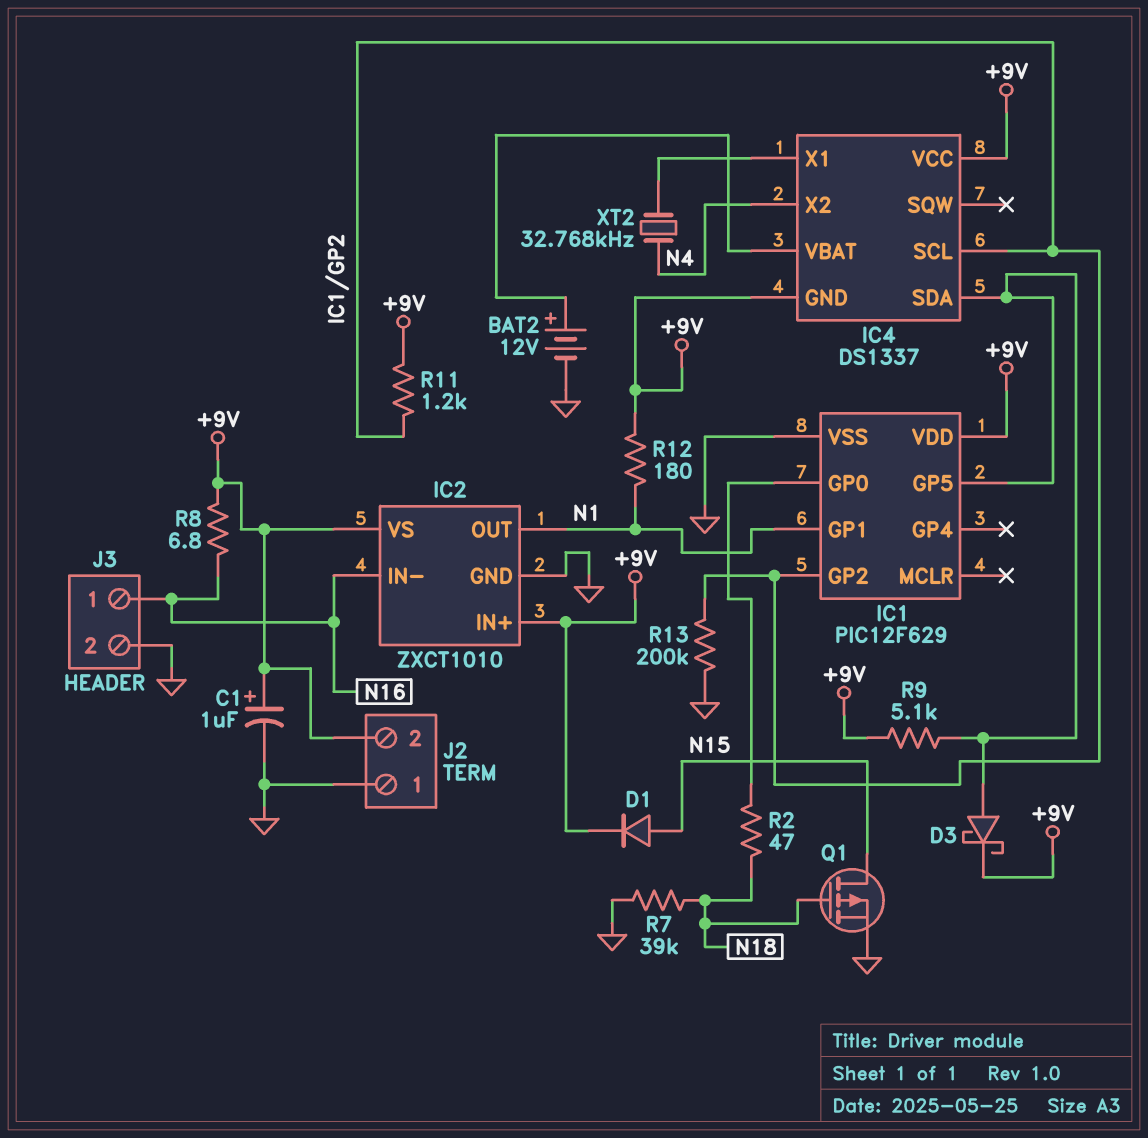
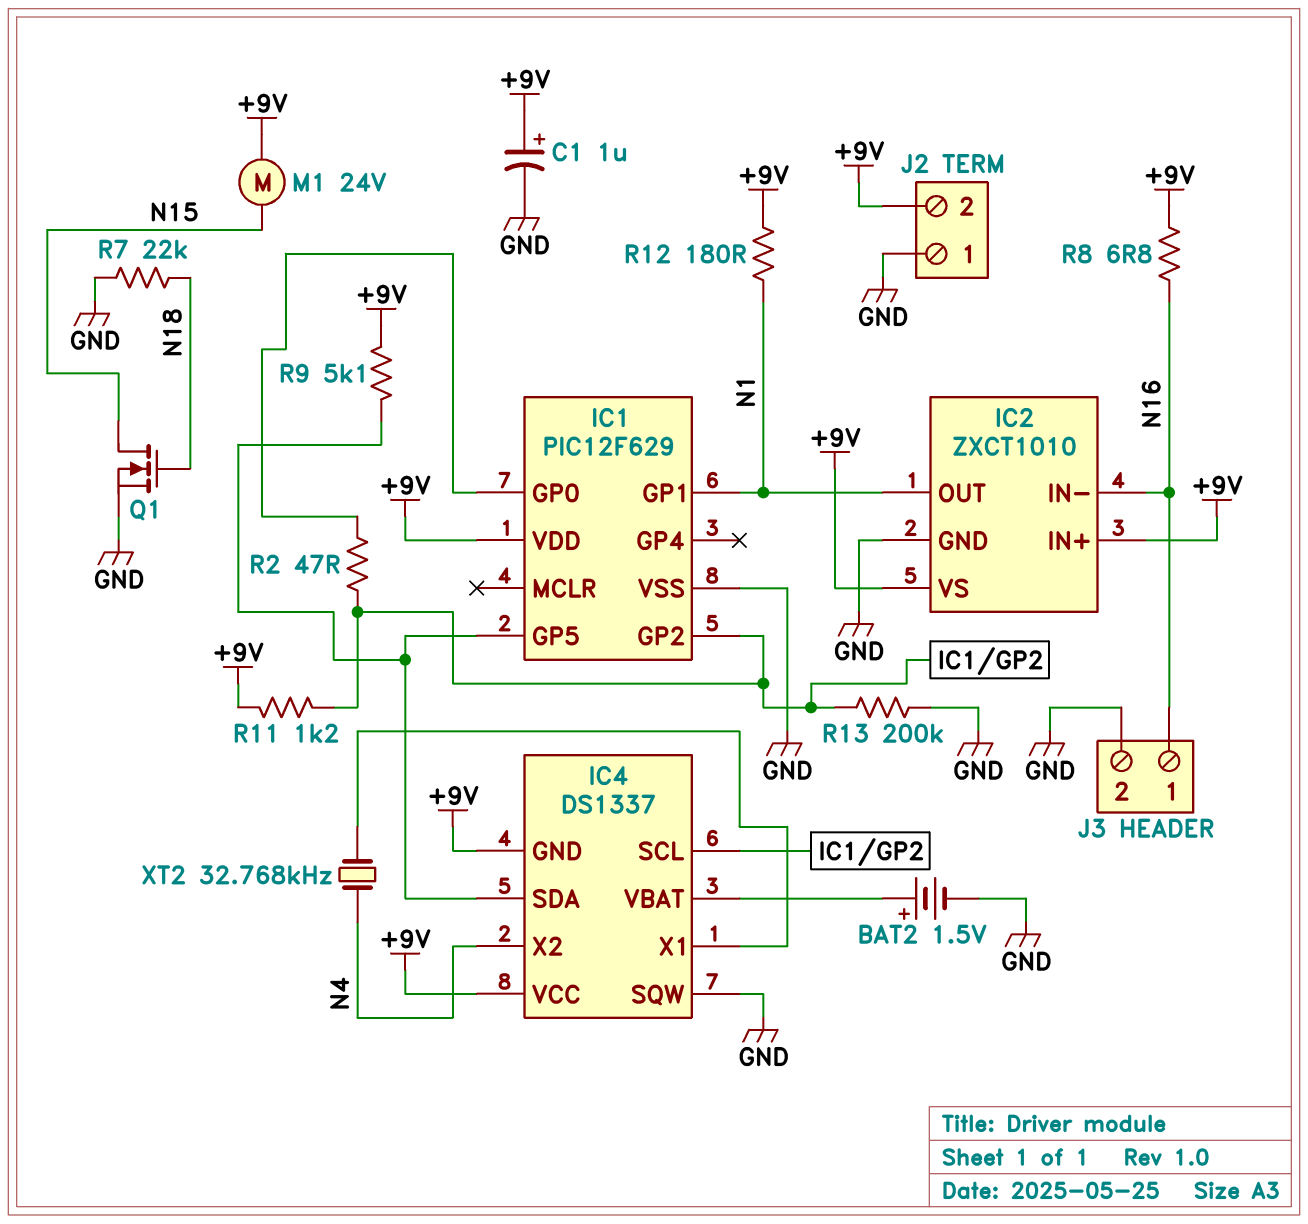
BAT2: 12V (plus IC4/VBAT, minus GND) -> 1.5V (plus IC4/VBAT, minus GND)
D1: diode (A N15, K +9V) -> none
D3: schottky (A IC1/GP5, K +9V) -> none
IC4 pin SQW: none -> GND
M1: none -> motor 24V (+9V, N15)
Q1: PMOS (G N18, D N15, S GND) -> NMOS (G N18, D N15, S GND)
R2: 47 (IC1/GP0, N18) -> 47 (IC1/GP0, IC1/GP2)
R7: 39k (GND, N18) -> 22k (GND, N18)

